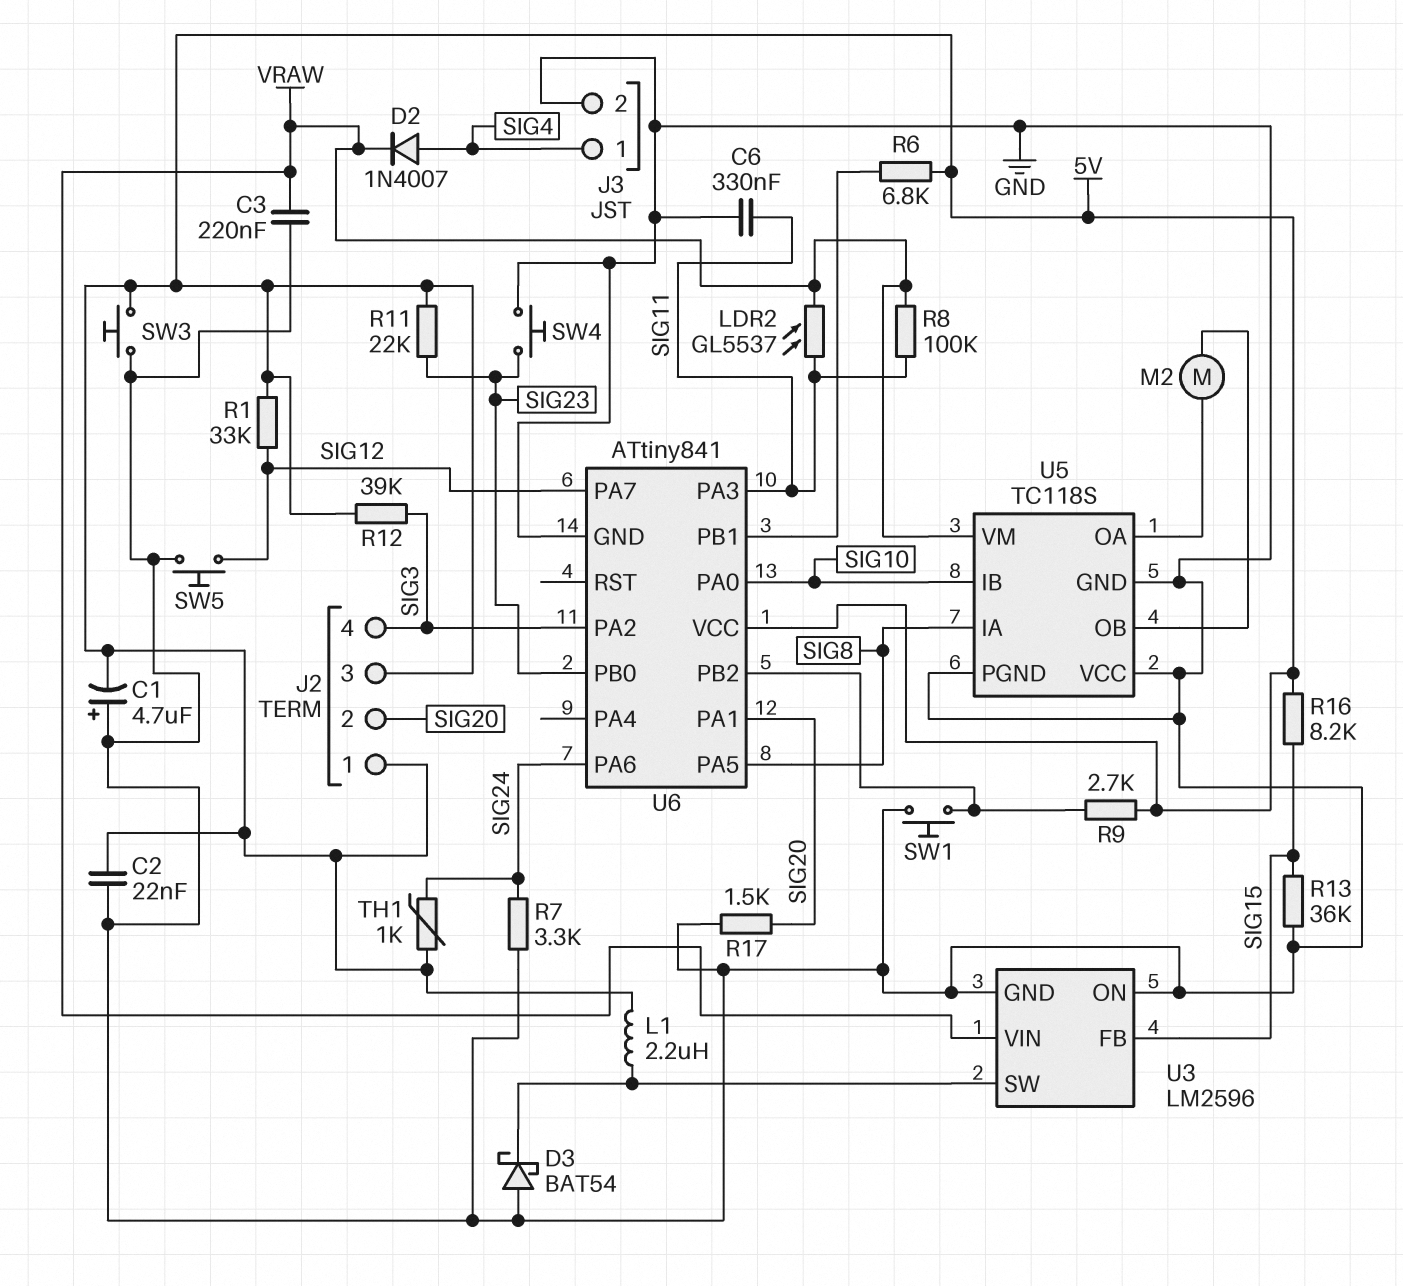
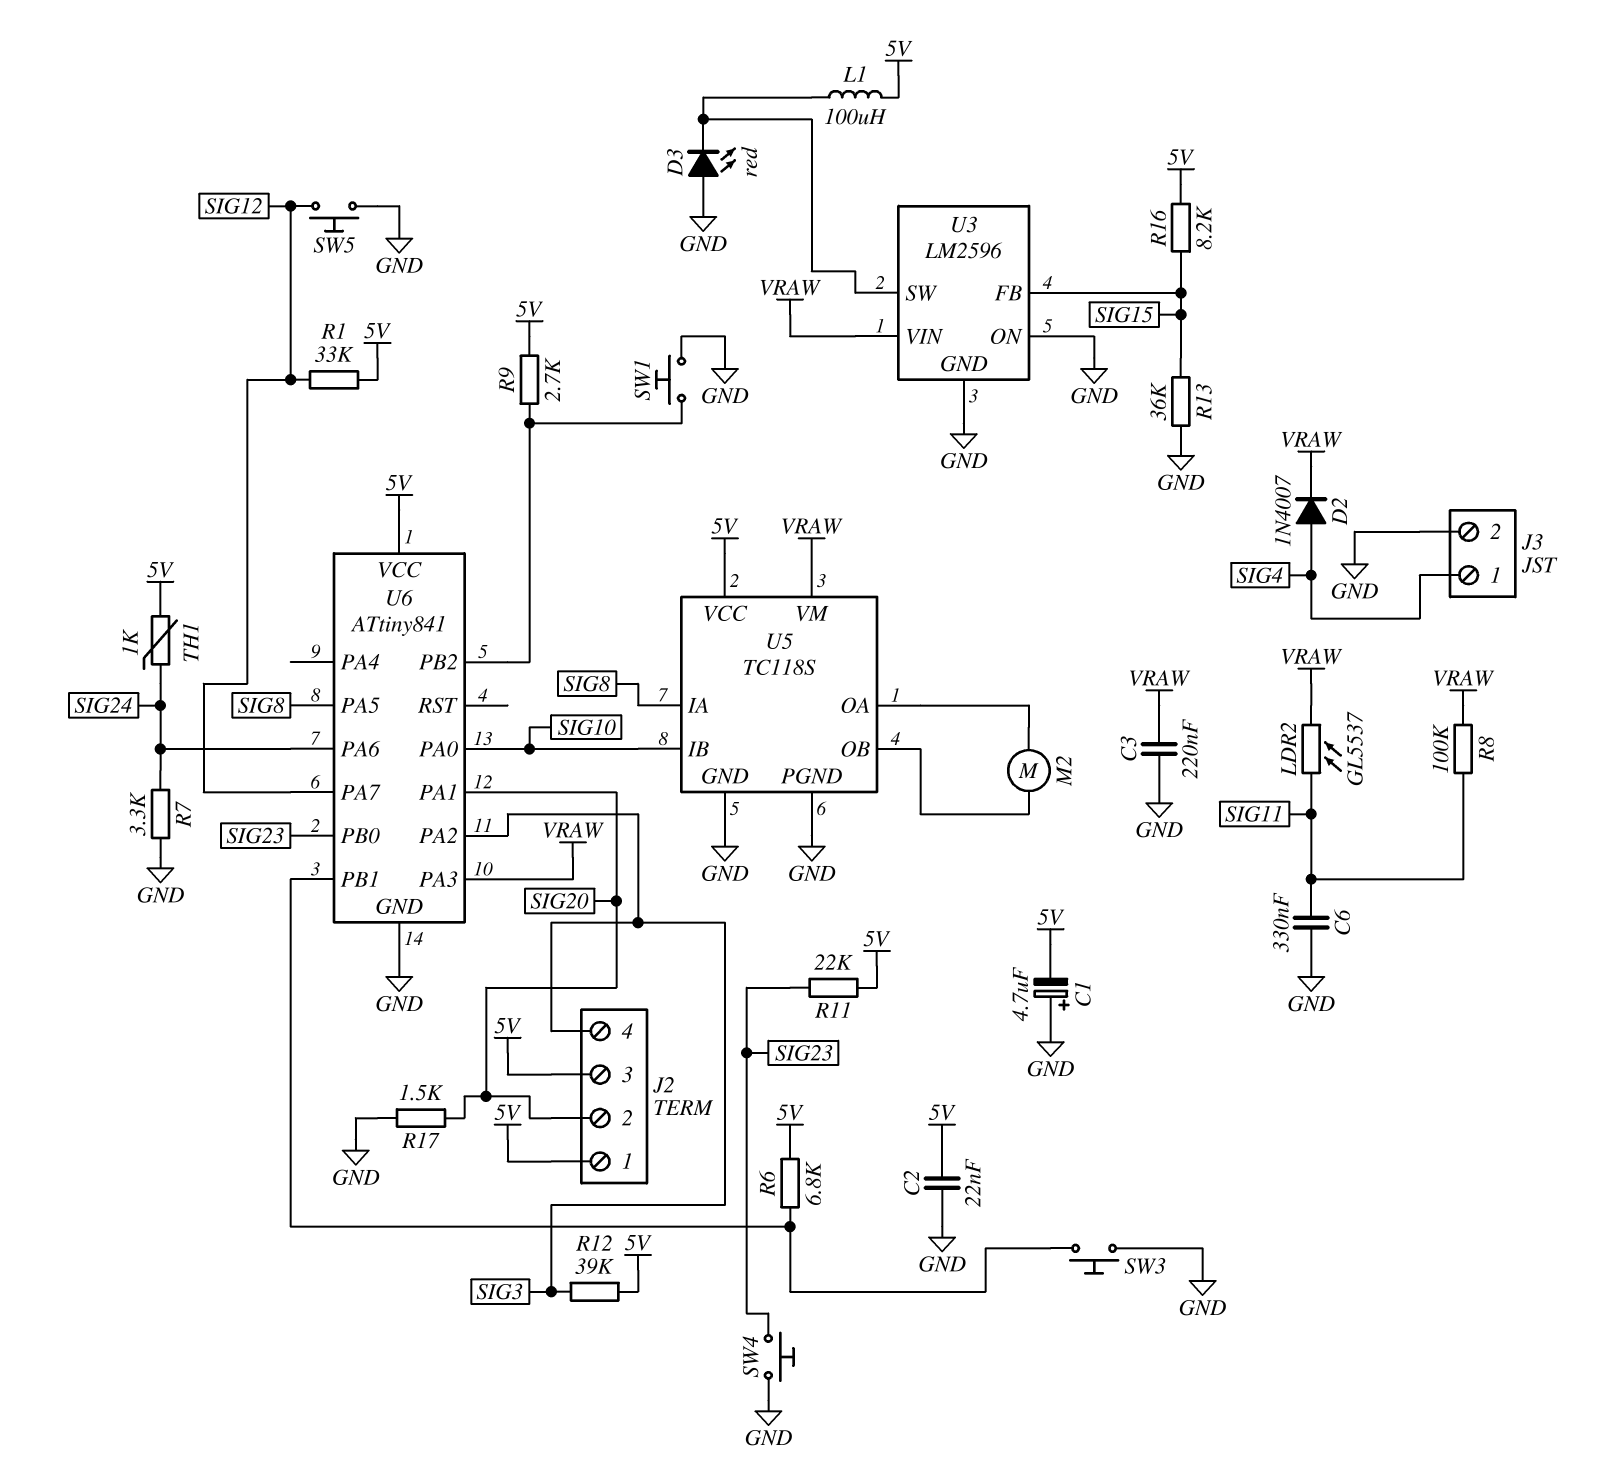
D3: schottky BAT54 (A GND, K U3/SW) -> LED red (A GND, K U3/SW)
L1: 2.2uH (5V, U3/SW) -> 100uH (5V, U3/SW)
SW3: button (5V, GND) -> button (GND, U6/PB1)
U5 pin VCC: GND -> 5V
U6 pin PA3: SIG11 -> VRAW

